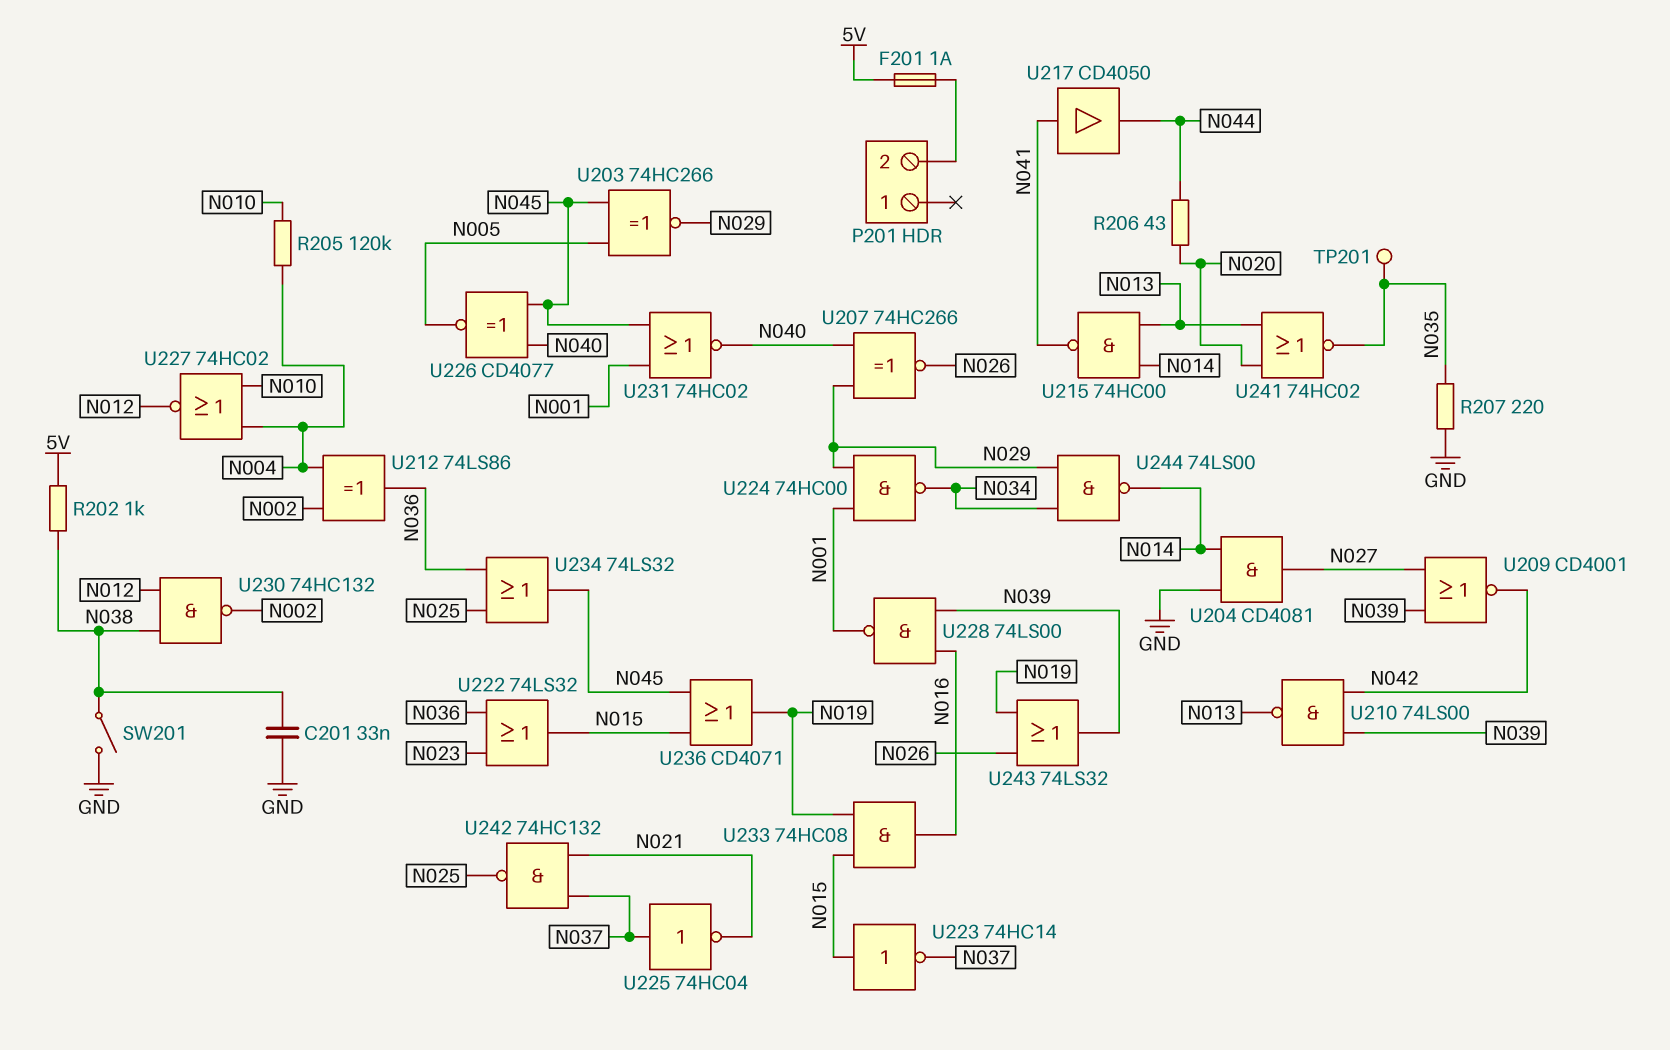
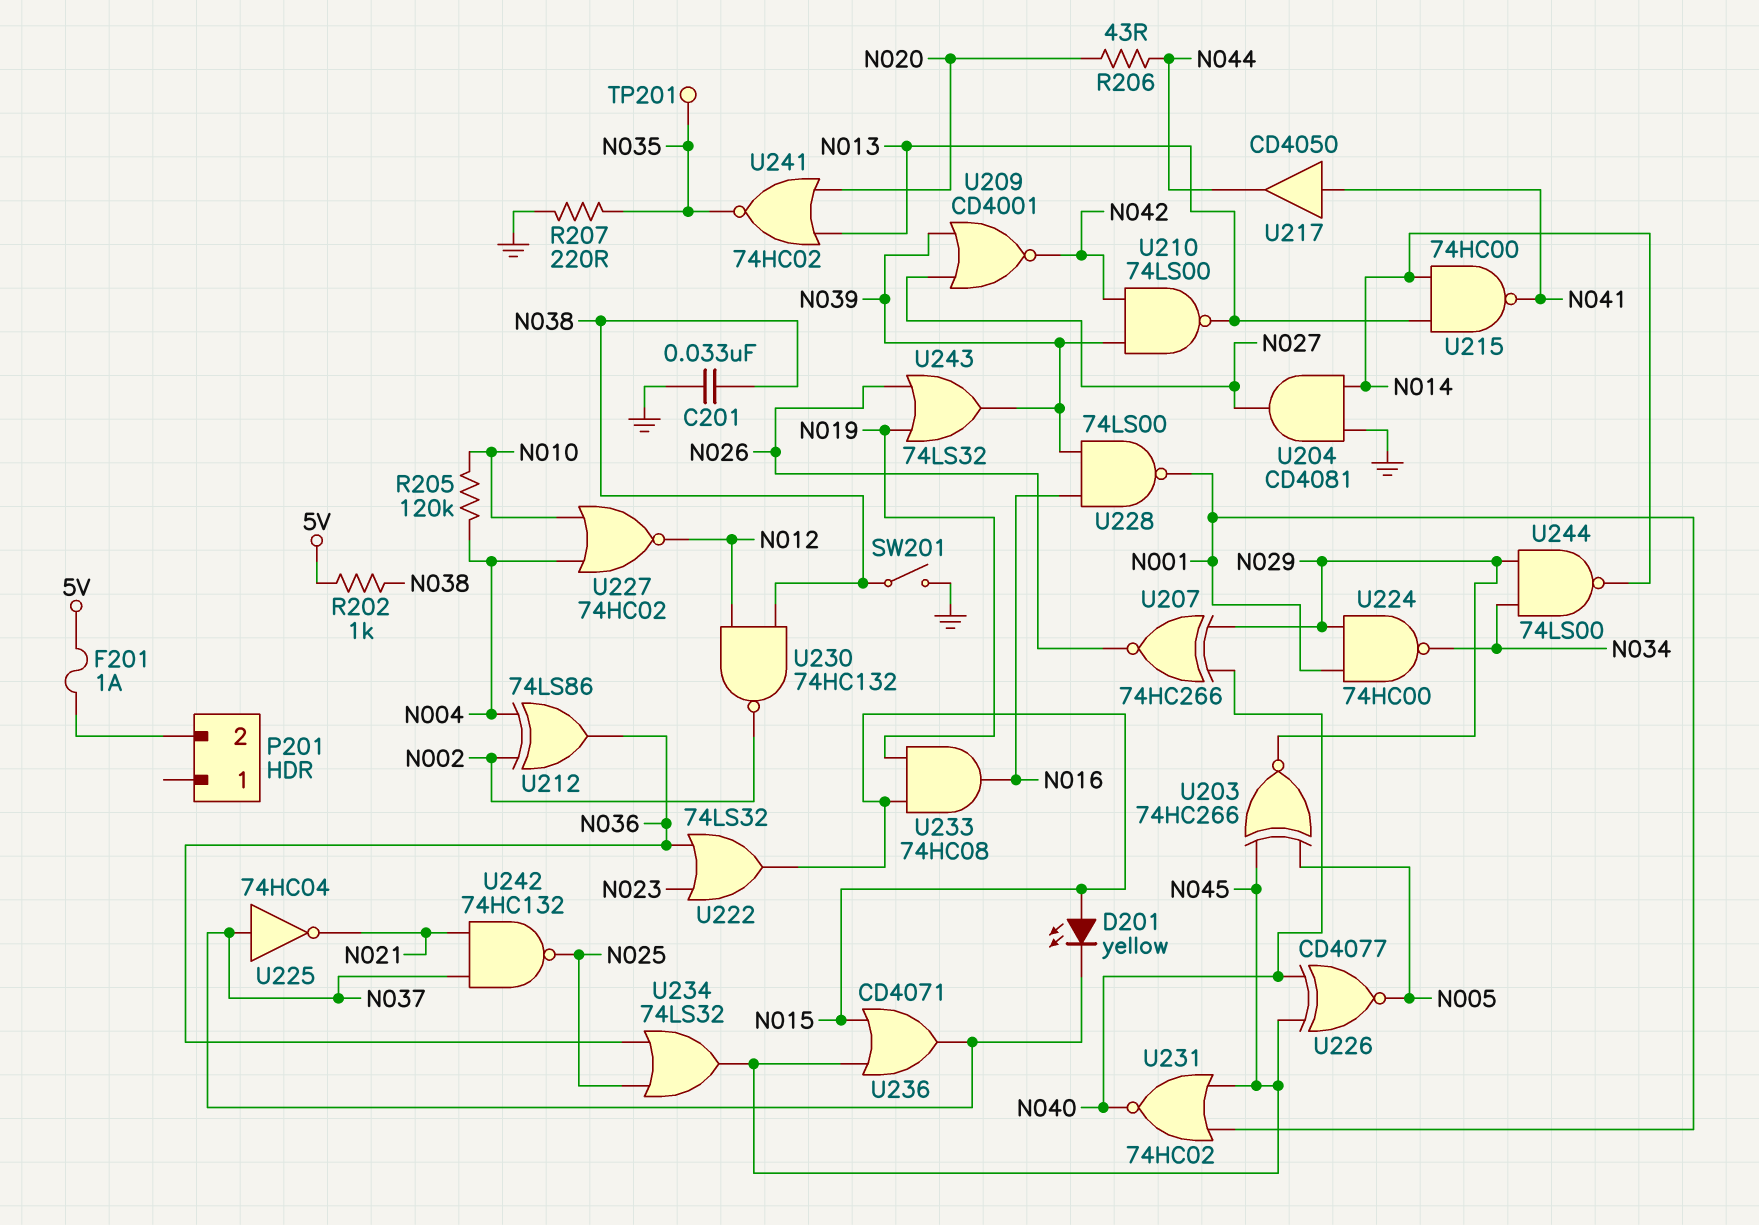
D201: none -> LED yellow (A N015, K N037)
U223: NOT 74HC14 (in N015, out N037) -> none
U236: OR CD4071 (in N015, in N045, out N019) -> OR CD4071 (in N015, in N045, out N037)

